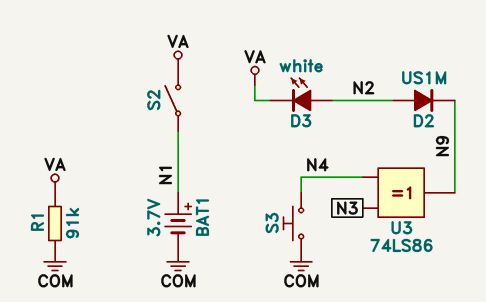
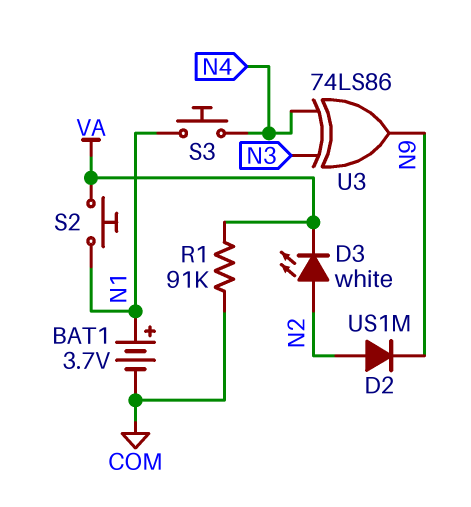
S2: switch (N1, VA) -> button (N1, VA)
S3: button (COM, N4) -> button (N1, N4)

